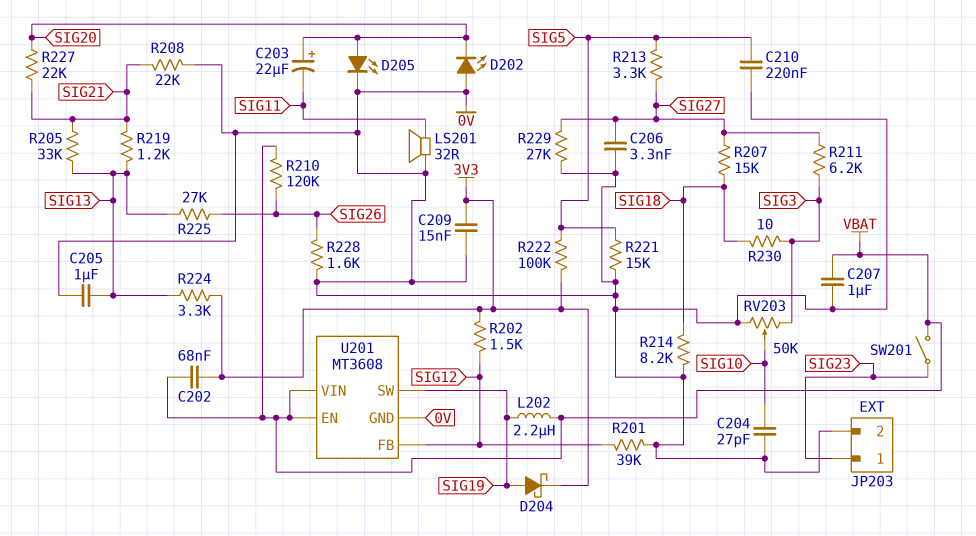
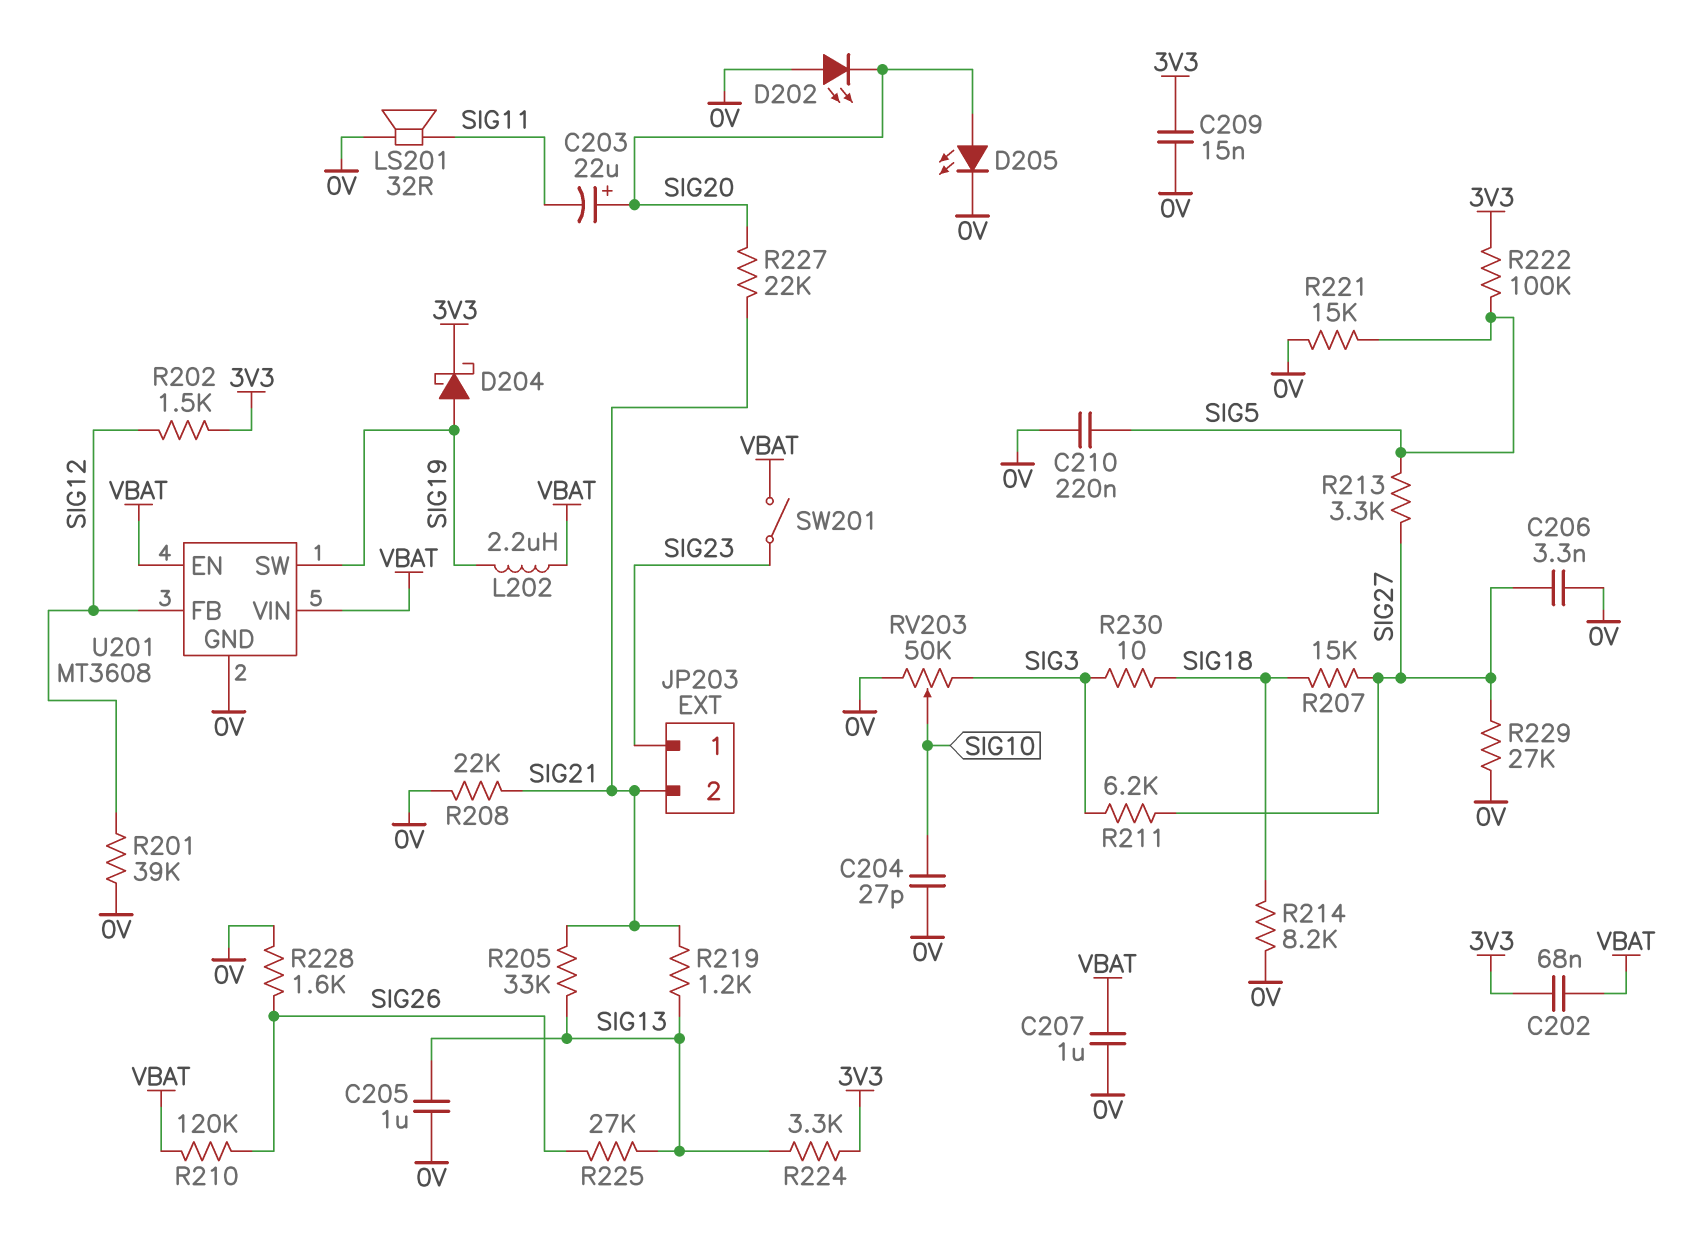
JP203 pin 2: 0V -> SIG21

